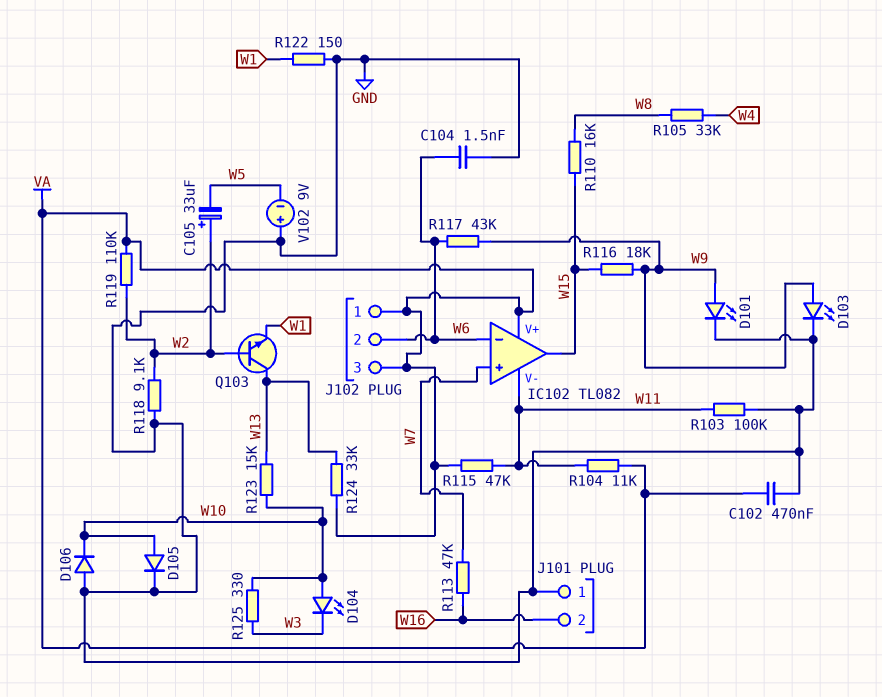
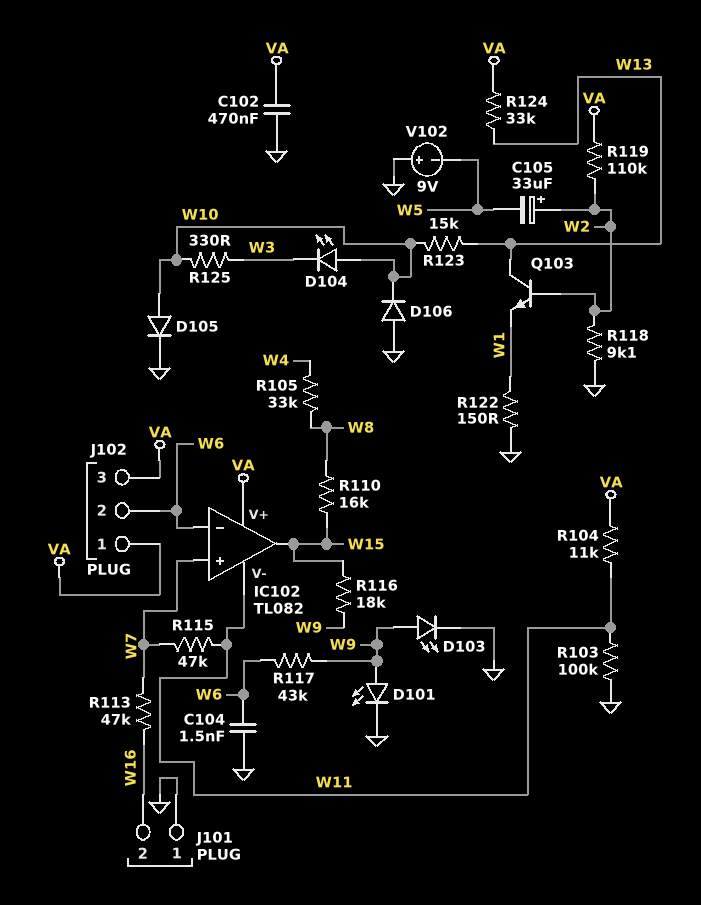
R115: 47k (VA, W11) -> 47k (W7, W11)

